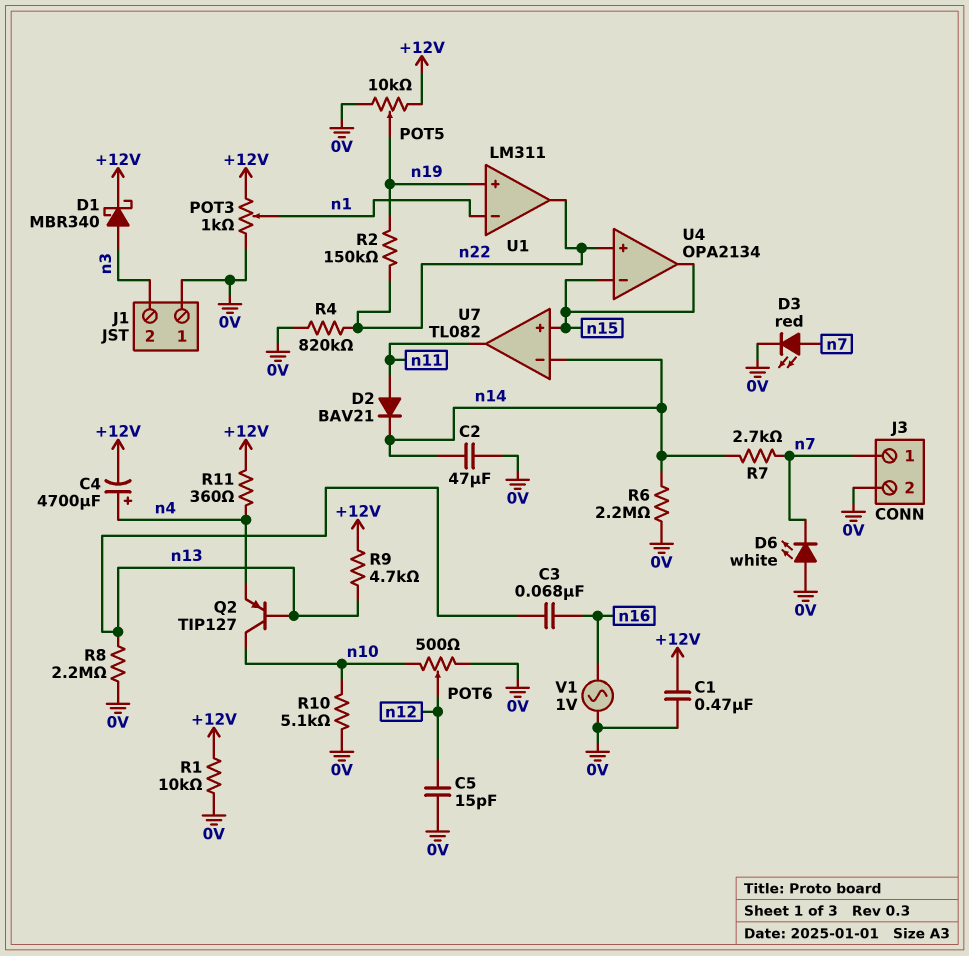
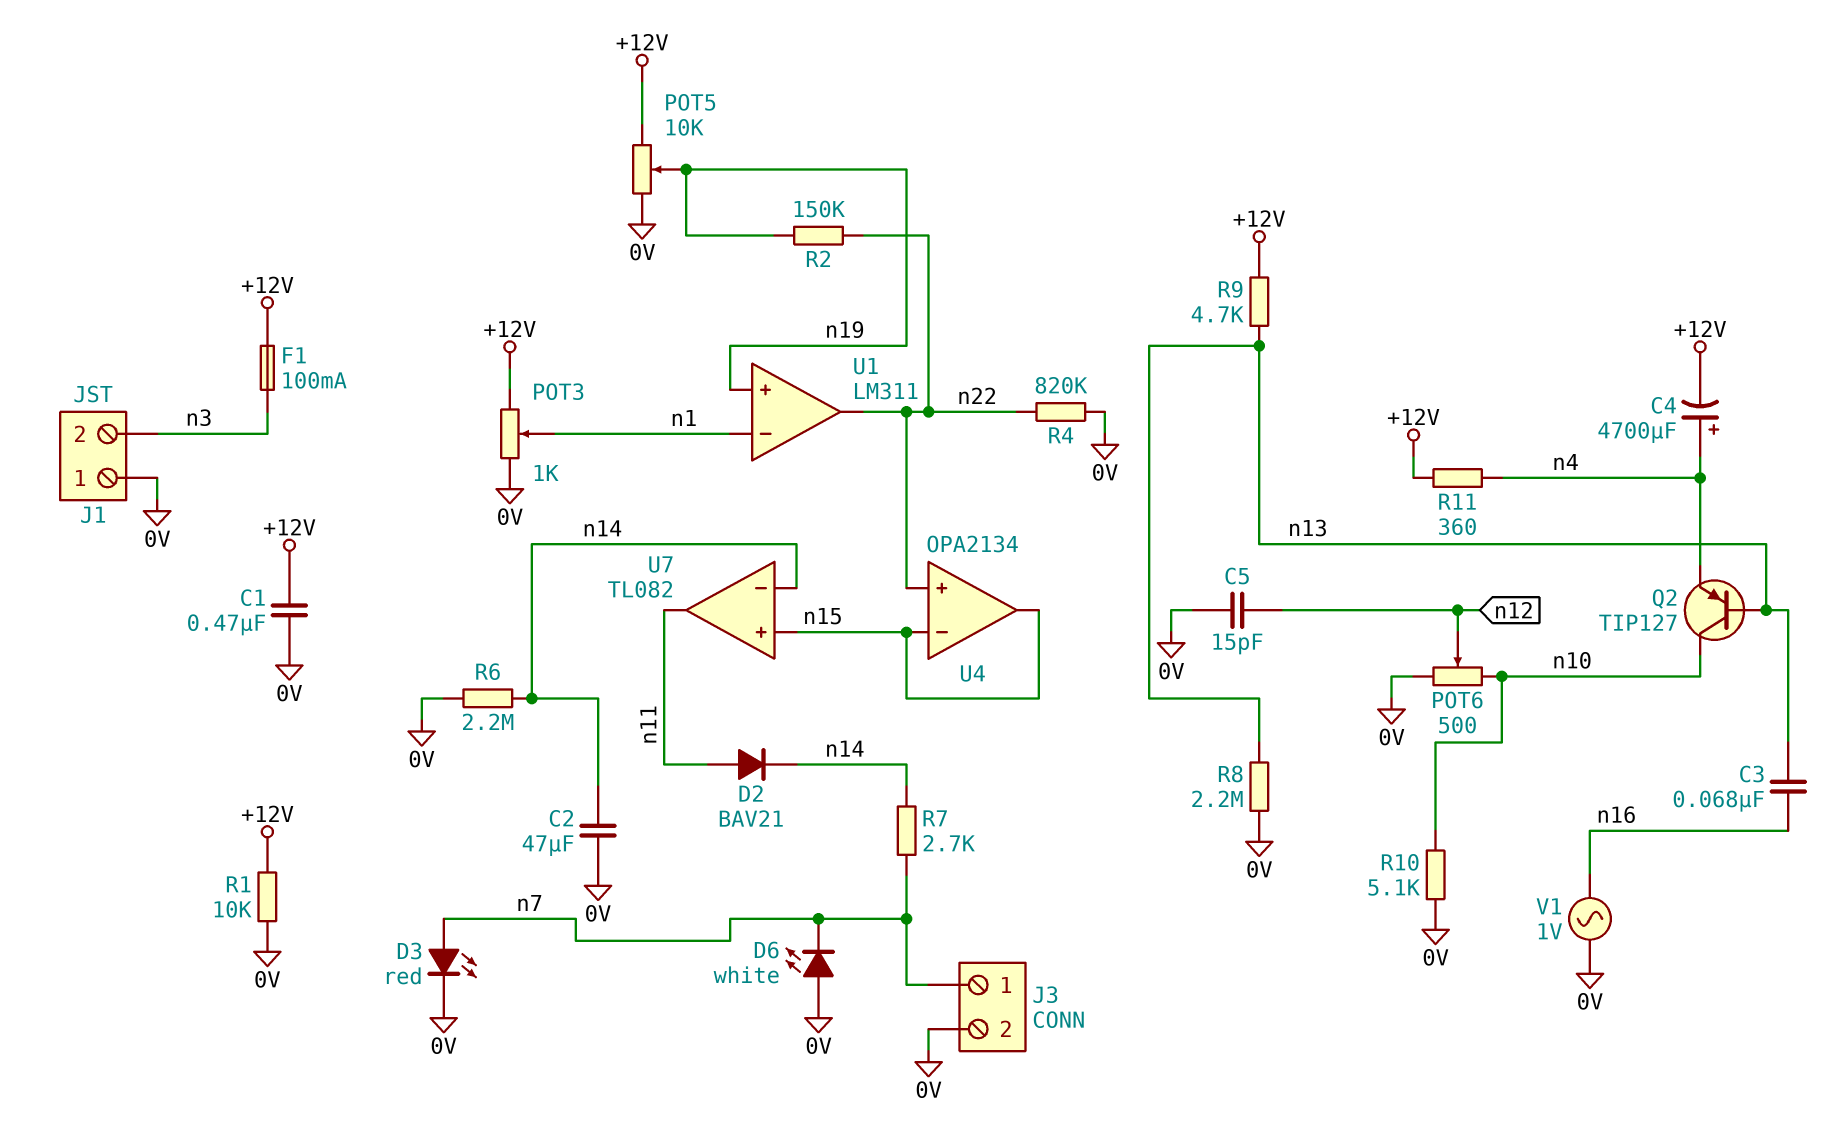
D1: schottky MBR340 (A n3, K +12V) -> none
F1: none -> 100mA (+12V, n3)

